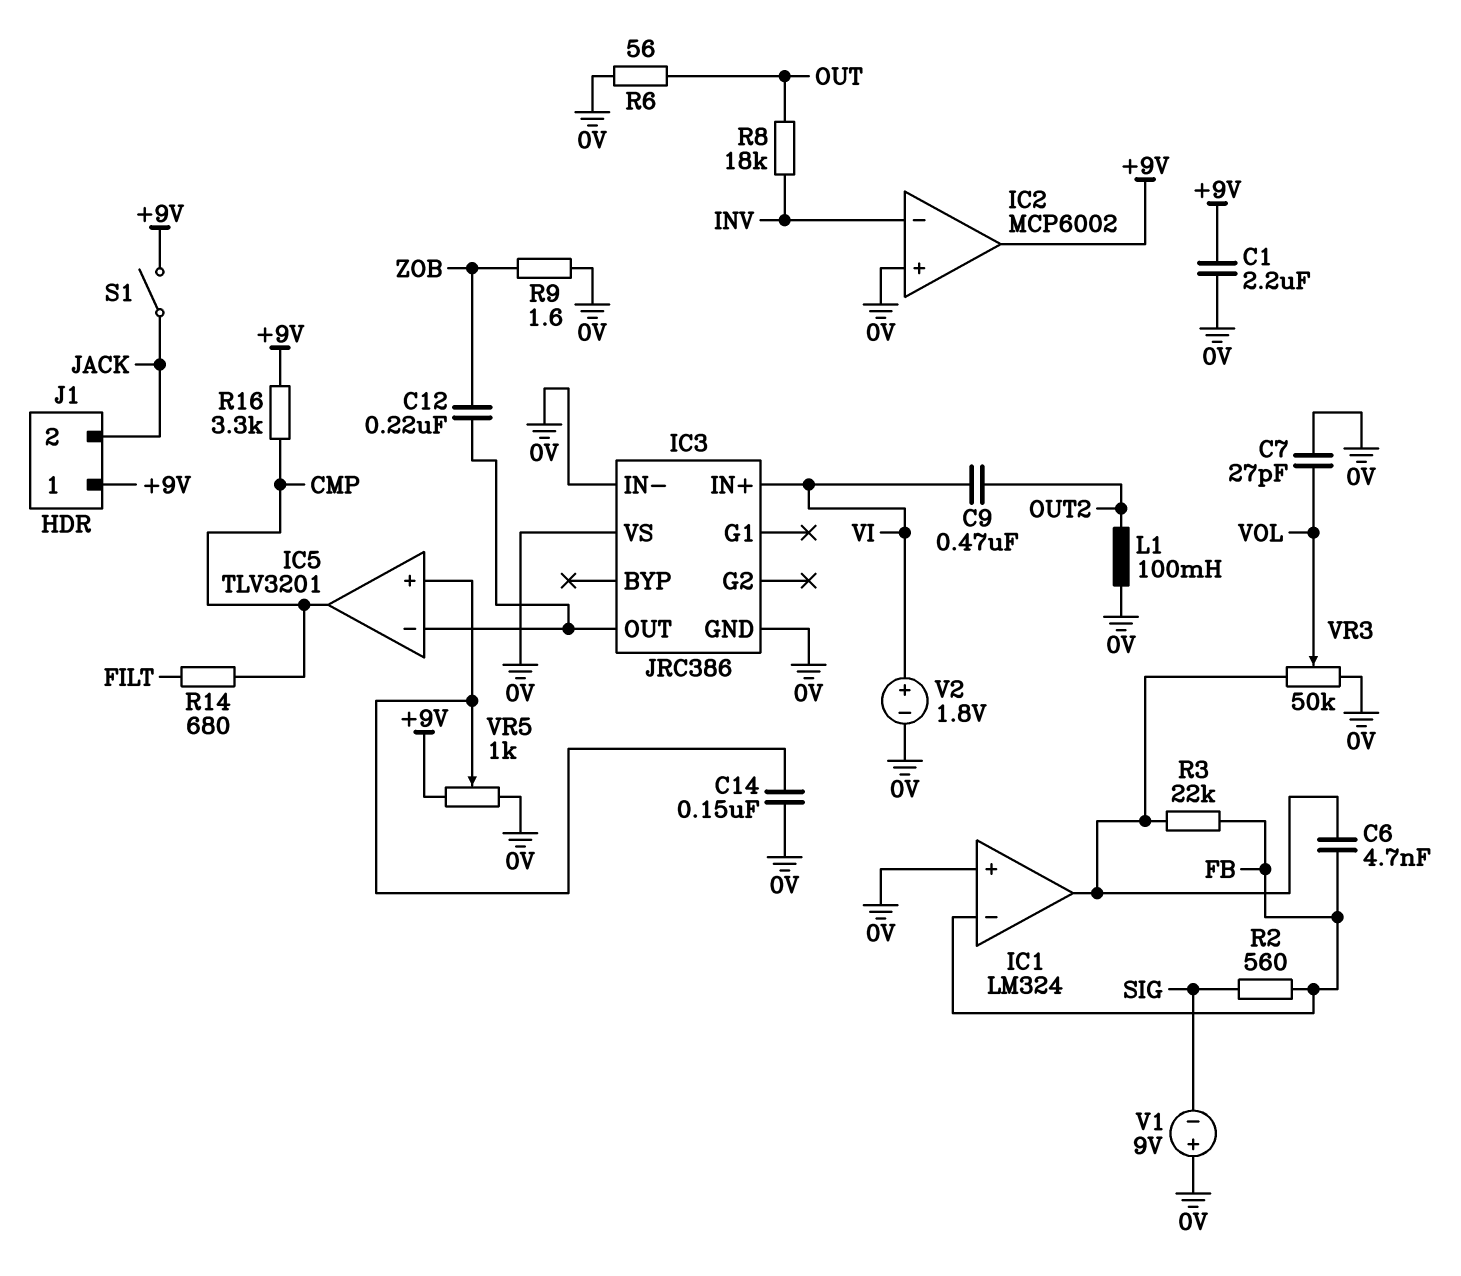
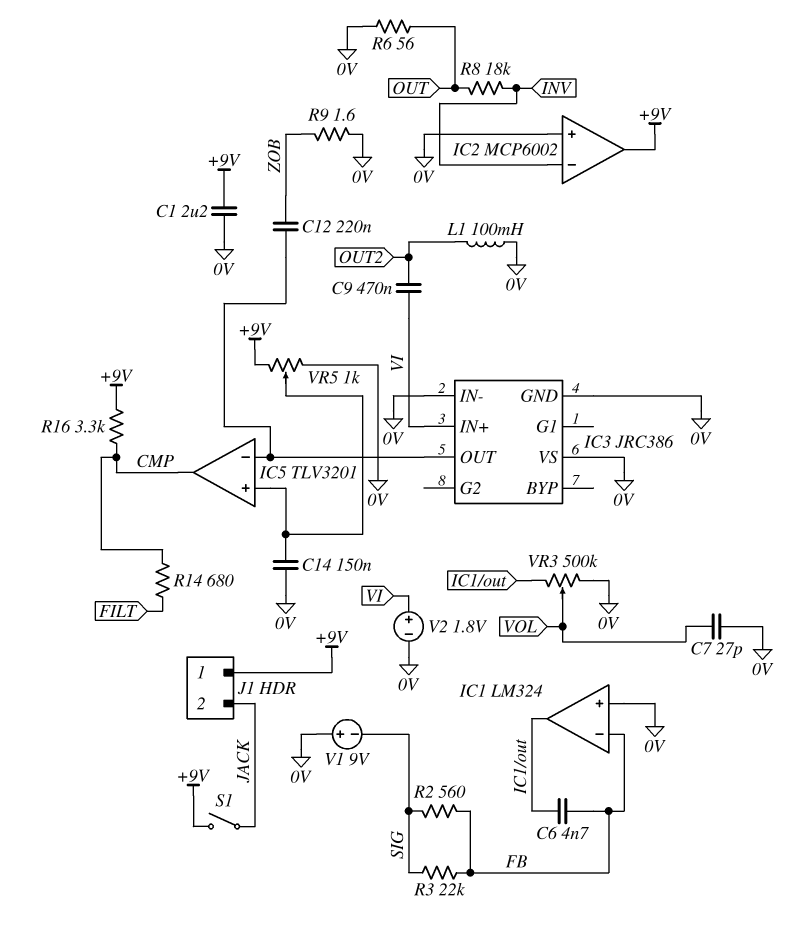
R3: 22k (FB, IC1/out) -> 22k (FB, SIG)
VR3: 50k (0V, IC1/out, wiper VOL) -> 500k (0V, IC1/out, wiper VOL)

